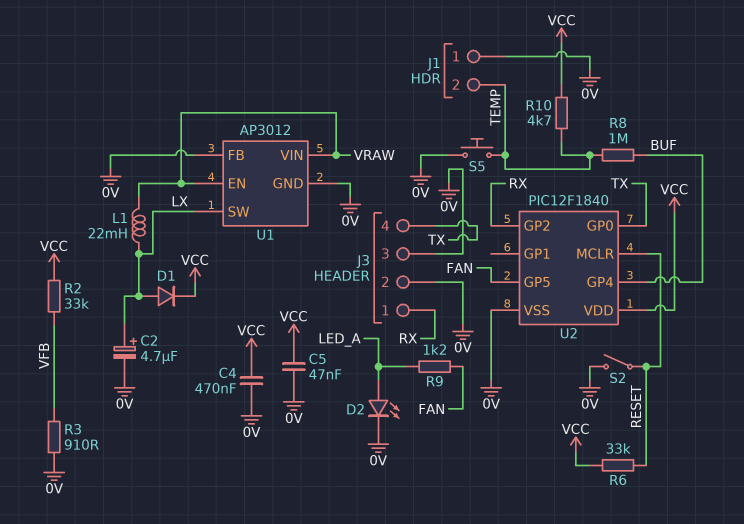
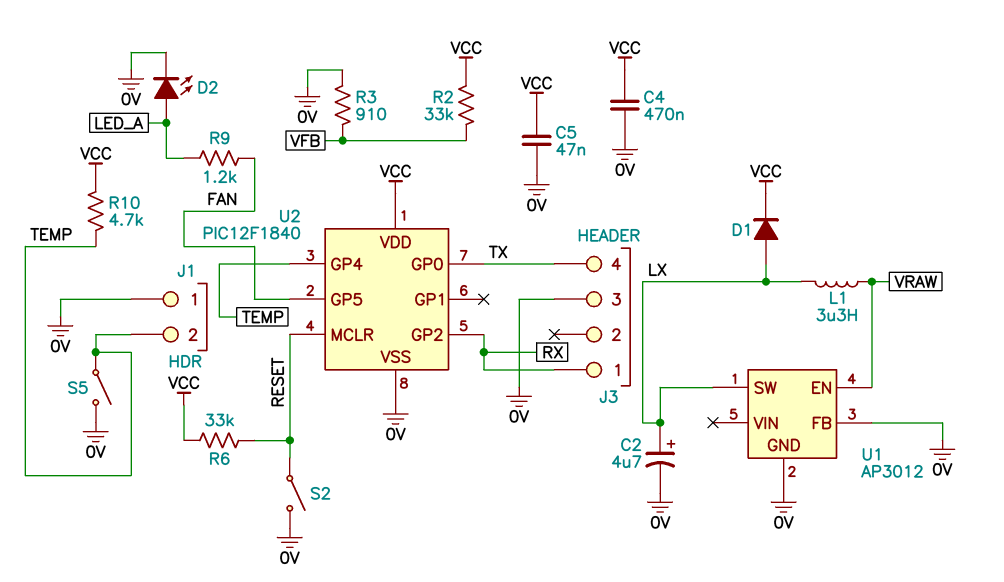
J3 pin 2: 0V -> none
L1: 22mH (LX, VRAW) -> 3.3uH (LX, VRAW)
R8: 1M (BUF, TEMP) -> none
S5: button (0V, TEMP) -> switch (0V, TEMP)
U1 pin VIN: VRAW -> none
U2 pin GP4: BUF -> TEMP

